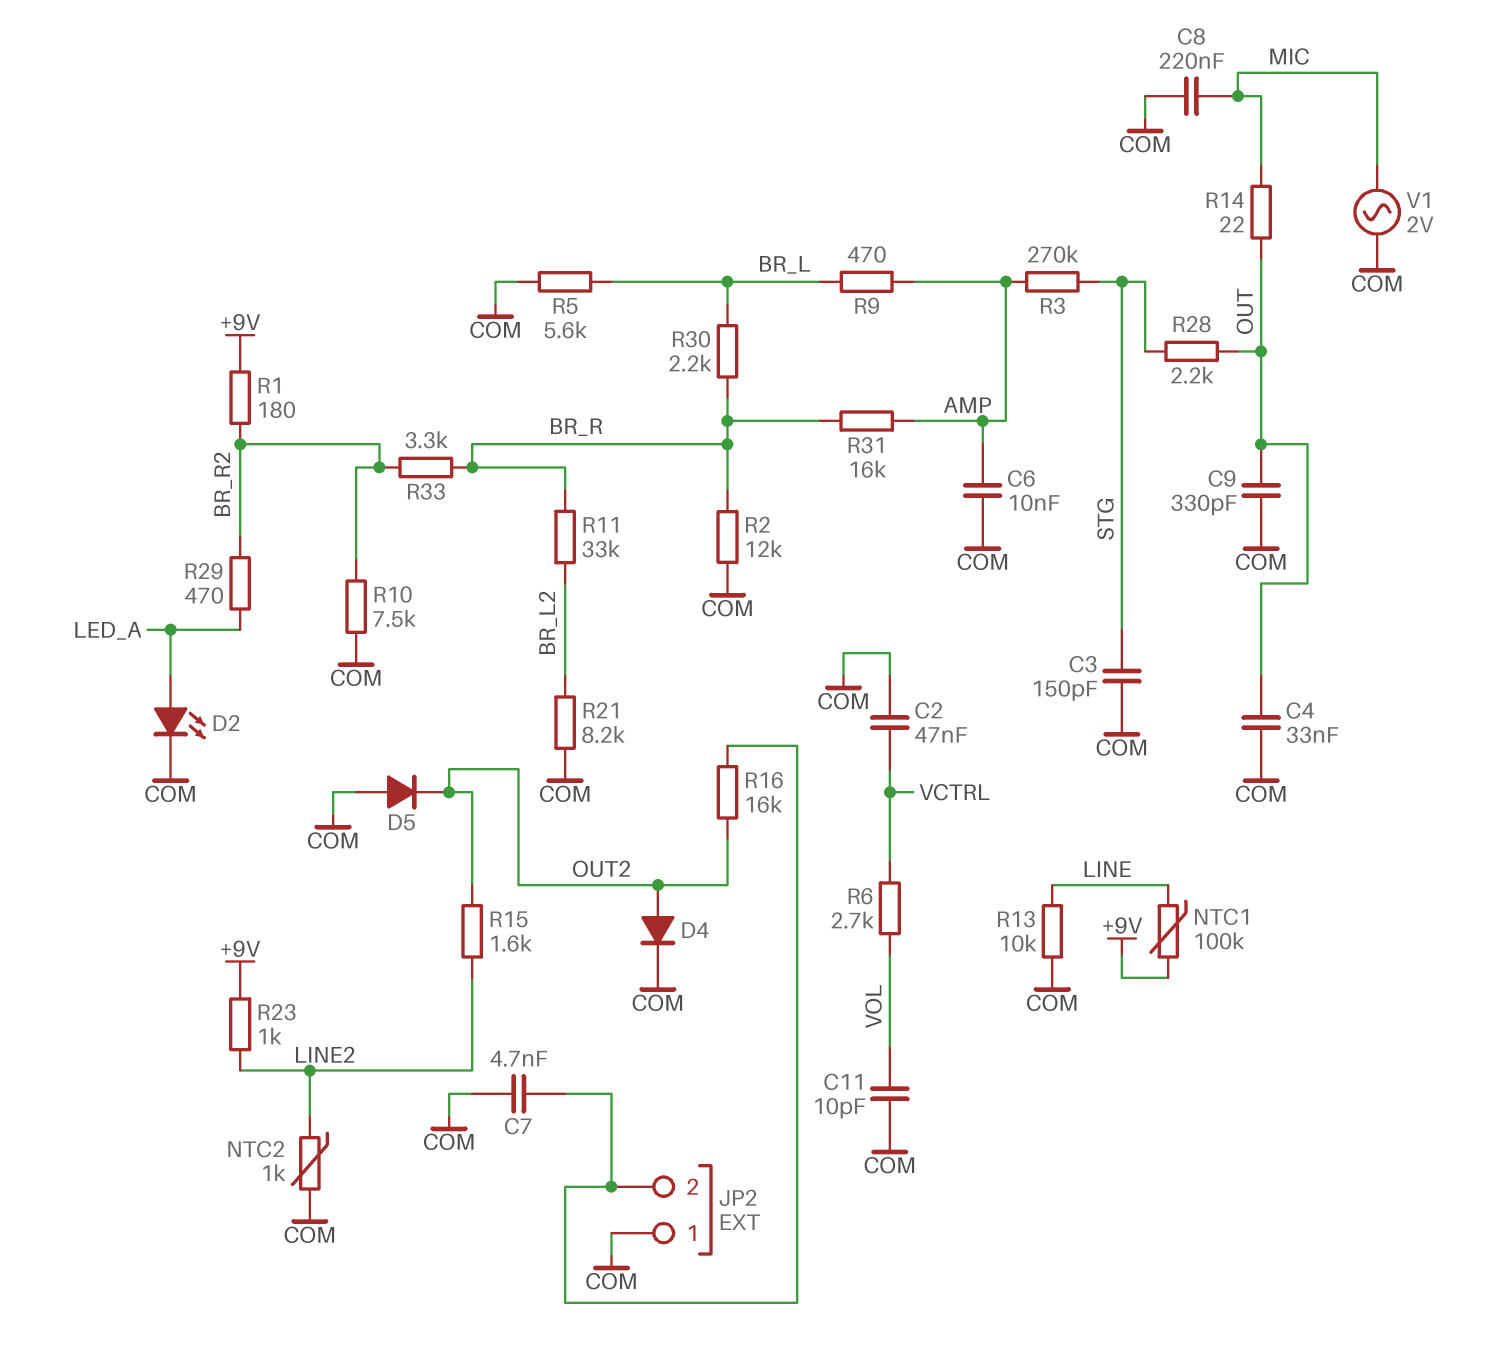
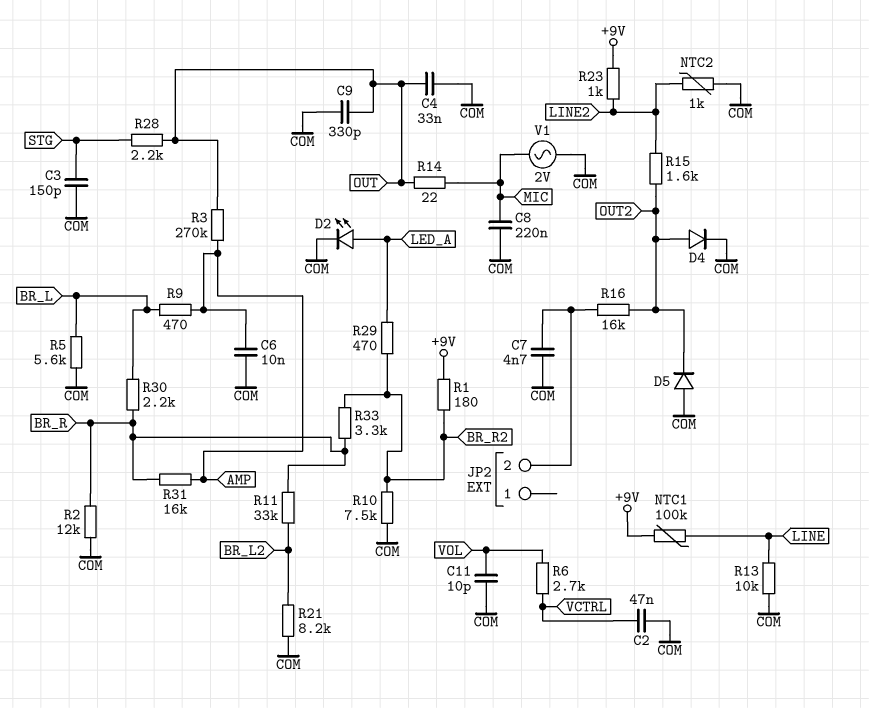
JP2 pin 1: COM -> none
R3: 270k (AMP, STG) -> 270k (AMP, OUT)

